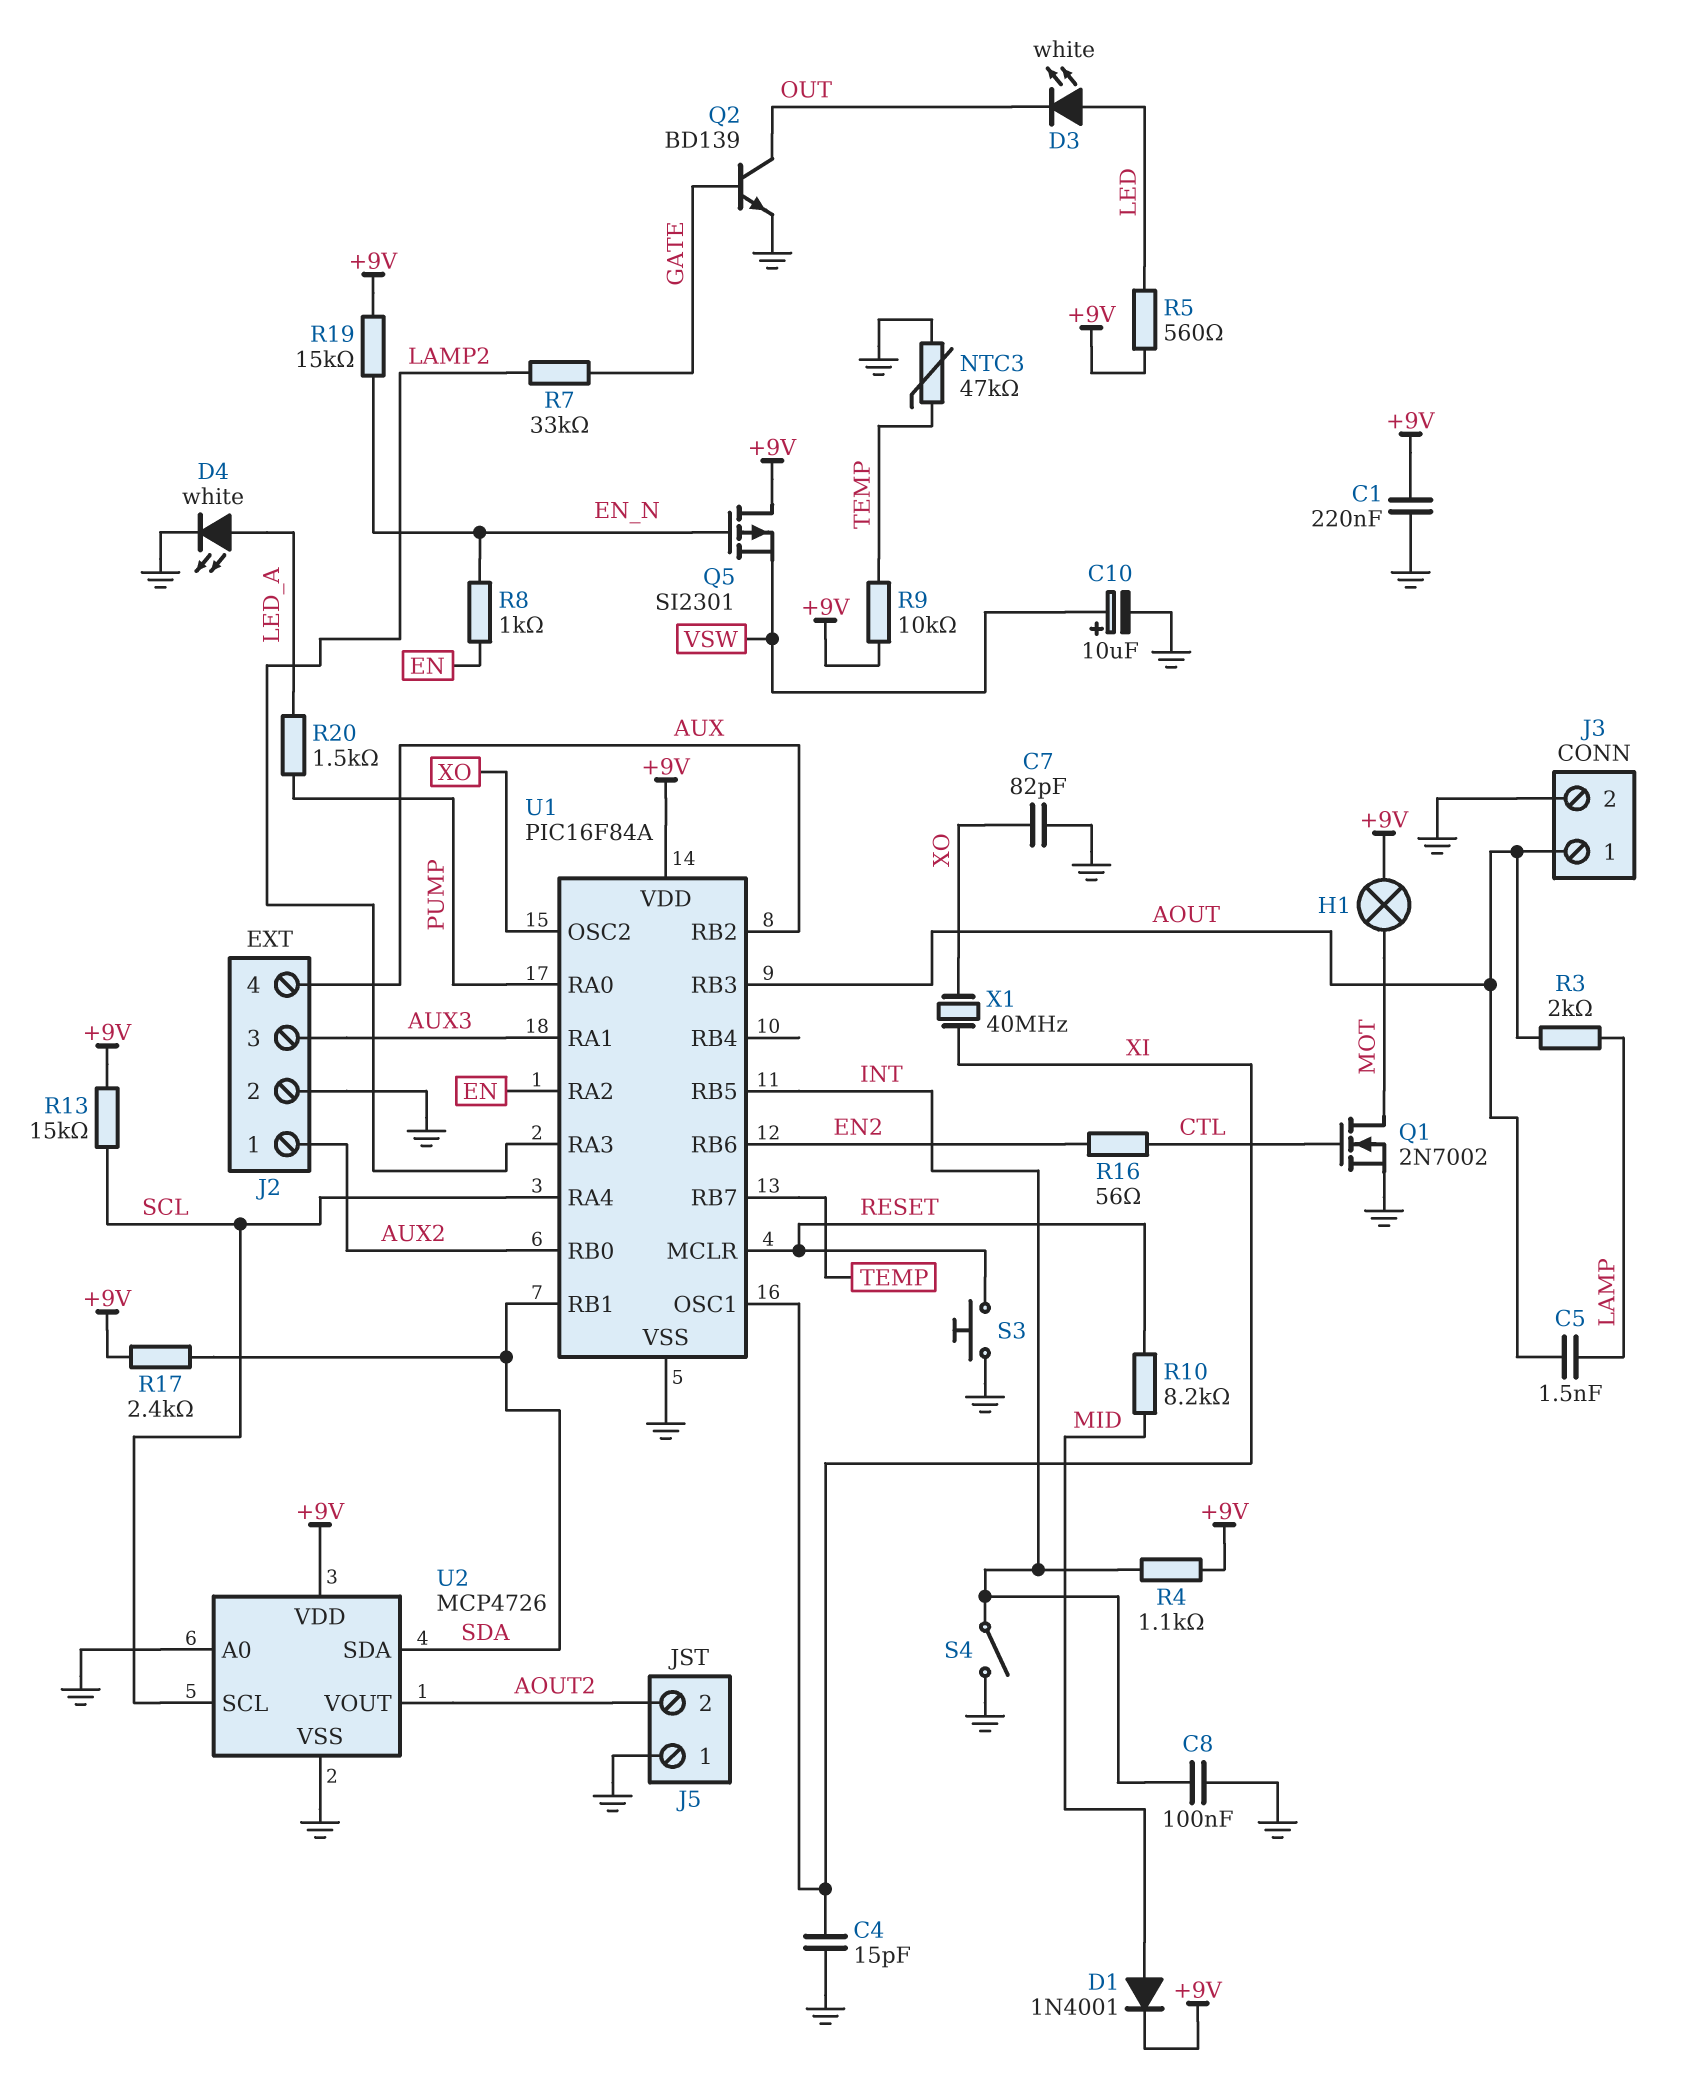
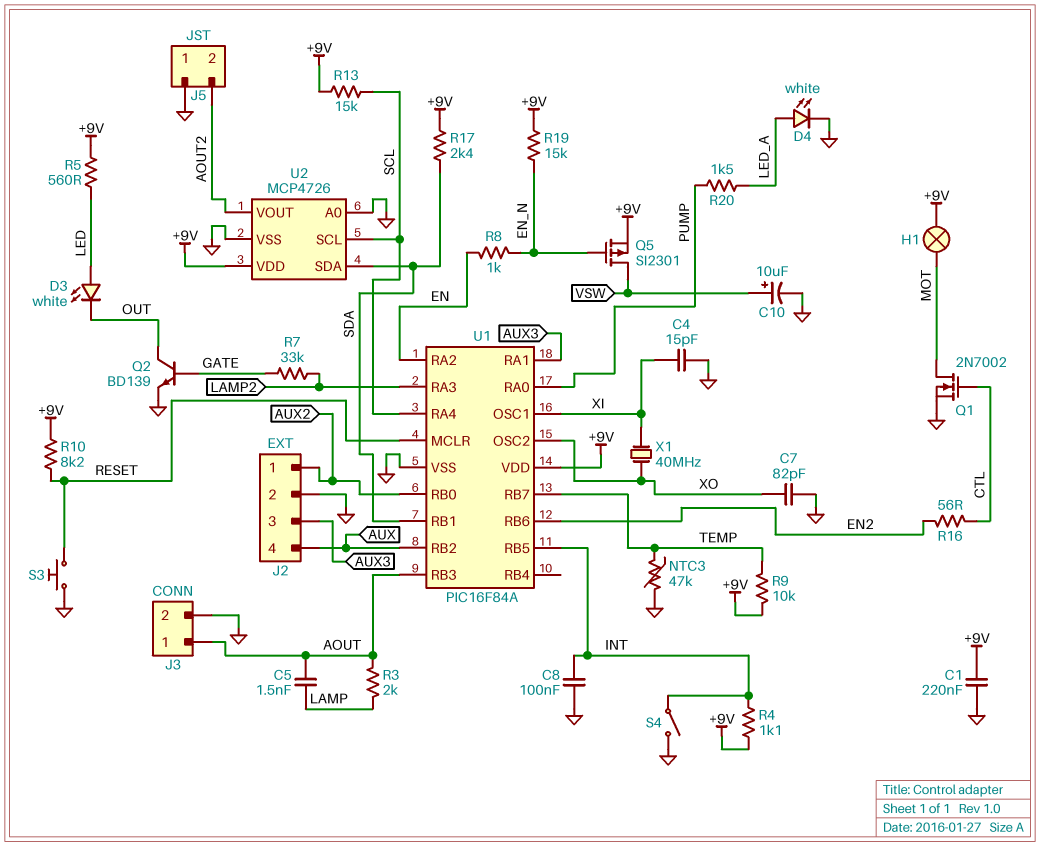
D1: diode 1N4001 (A MID, K +9V) -> none
Q5: PMOS SI2301 (G EN_N, D +9V, S VSW) -> PMOS SI2301 (G EN_N, D VSW, S +9V)
R10: 8.2k (MID, RESET) -> 8.2k (+9V, RESET)

